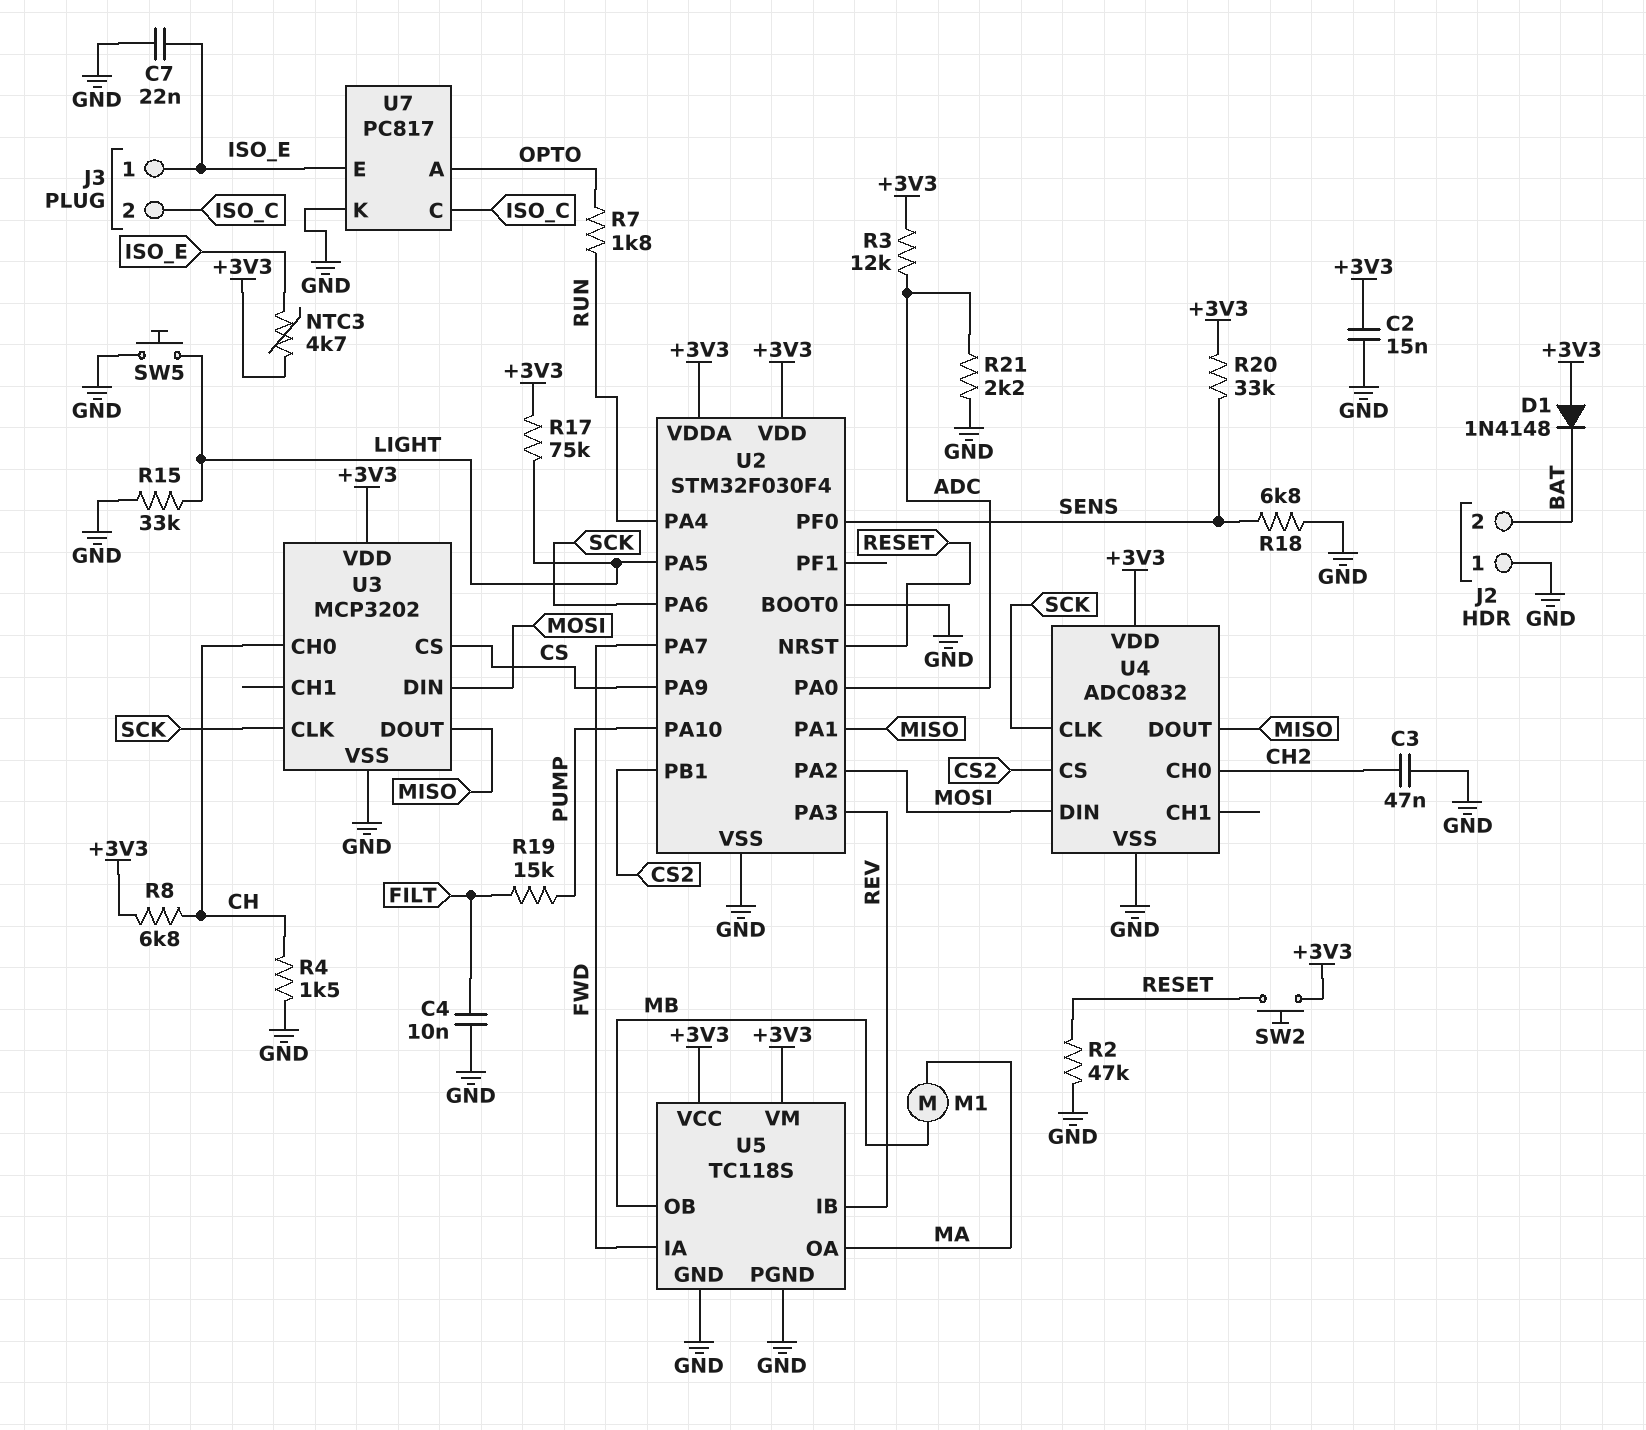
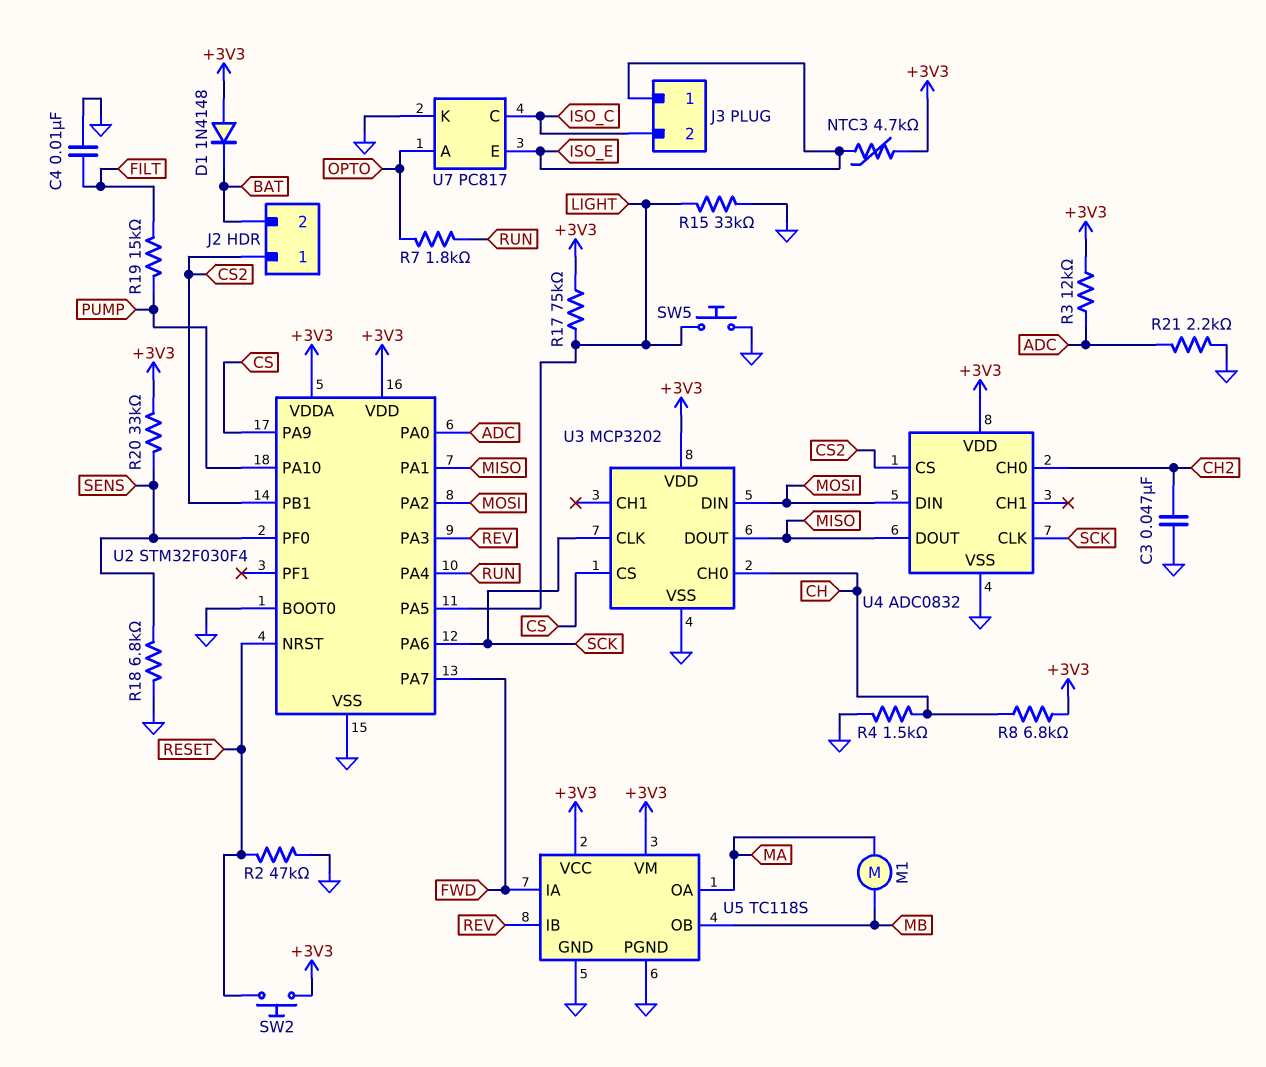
C2: 15nF (+3V3, GND) -> none
C7: 22nF (GND, ISO_E) -> none
J2 pin 1: GND -> CS2

